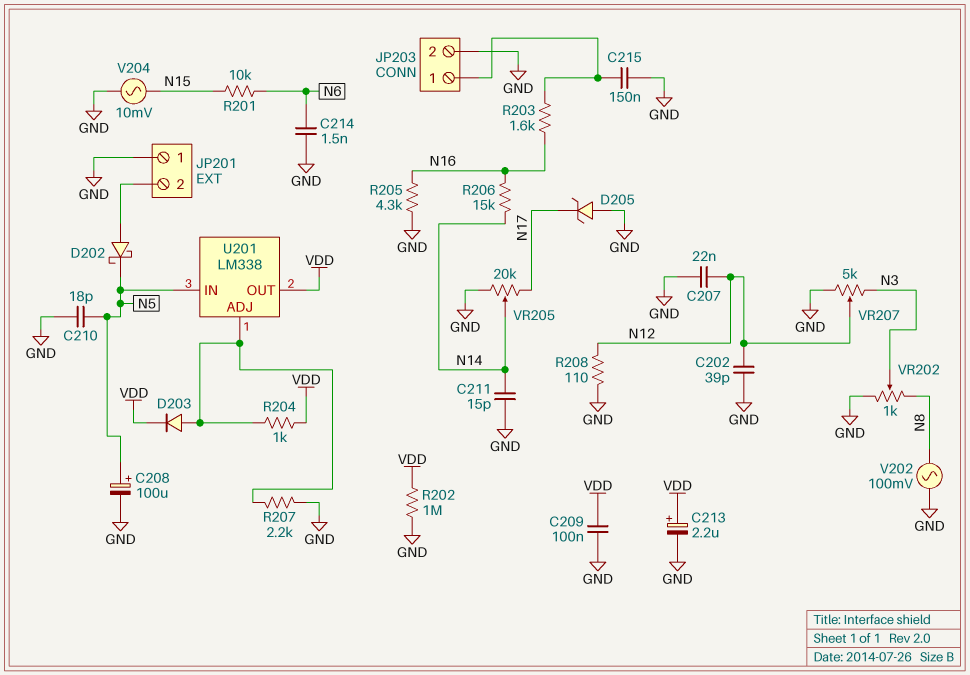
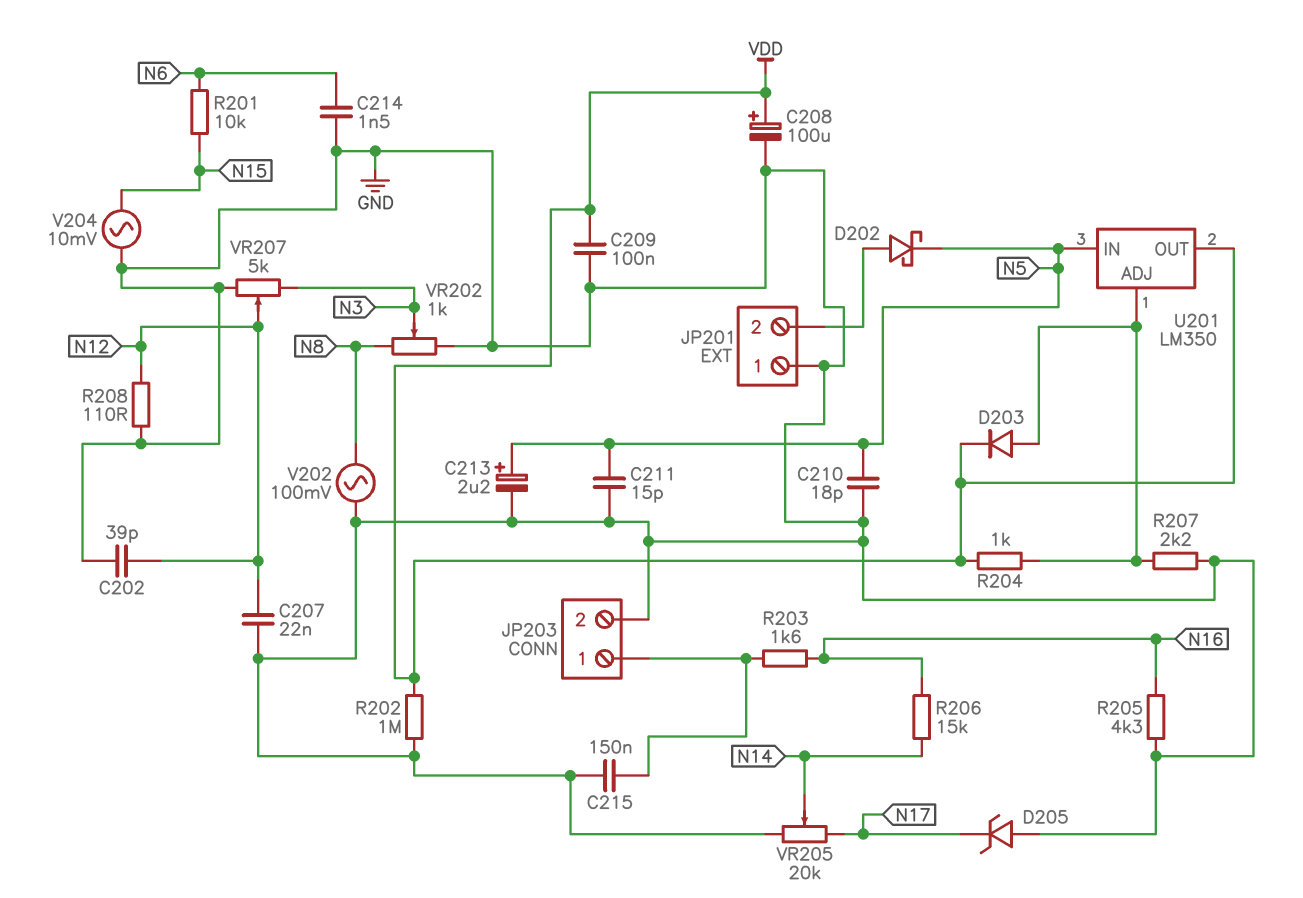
C208: 100uF (plus N5, minus GND) -> 100uF (plus VDD, minus GND)
C211: 15pF (GND, N14) -> 15pF (GND, N5)
C213: 2.2uF (plus VDD, minus GND) -> 2.2uF (plus N5, minus GND)
U201: LM338 -> LM350

